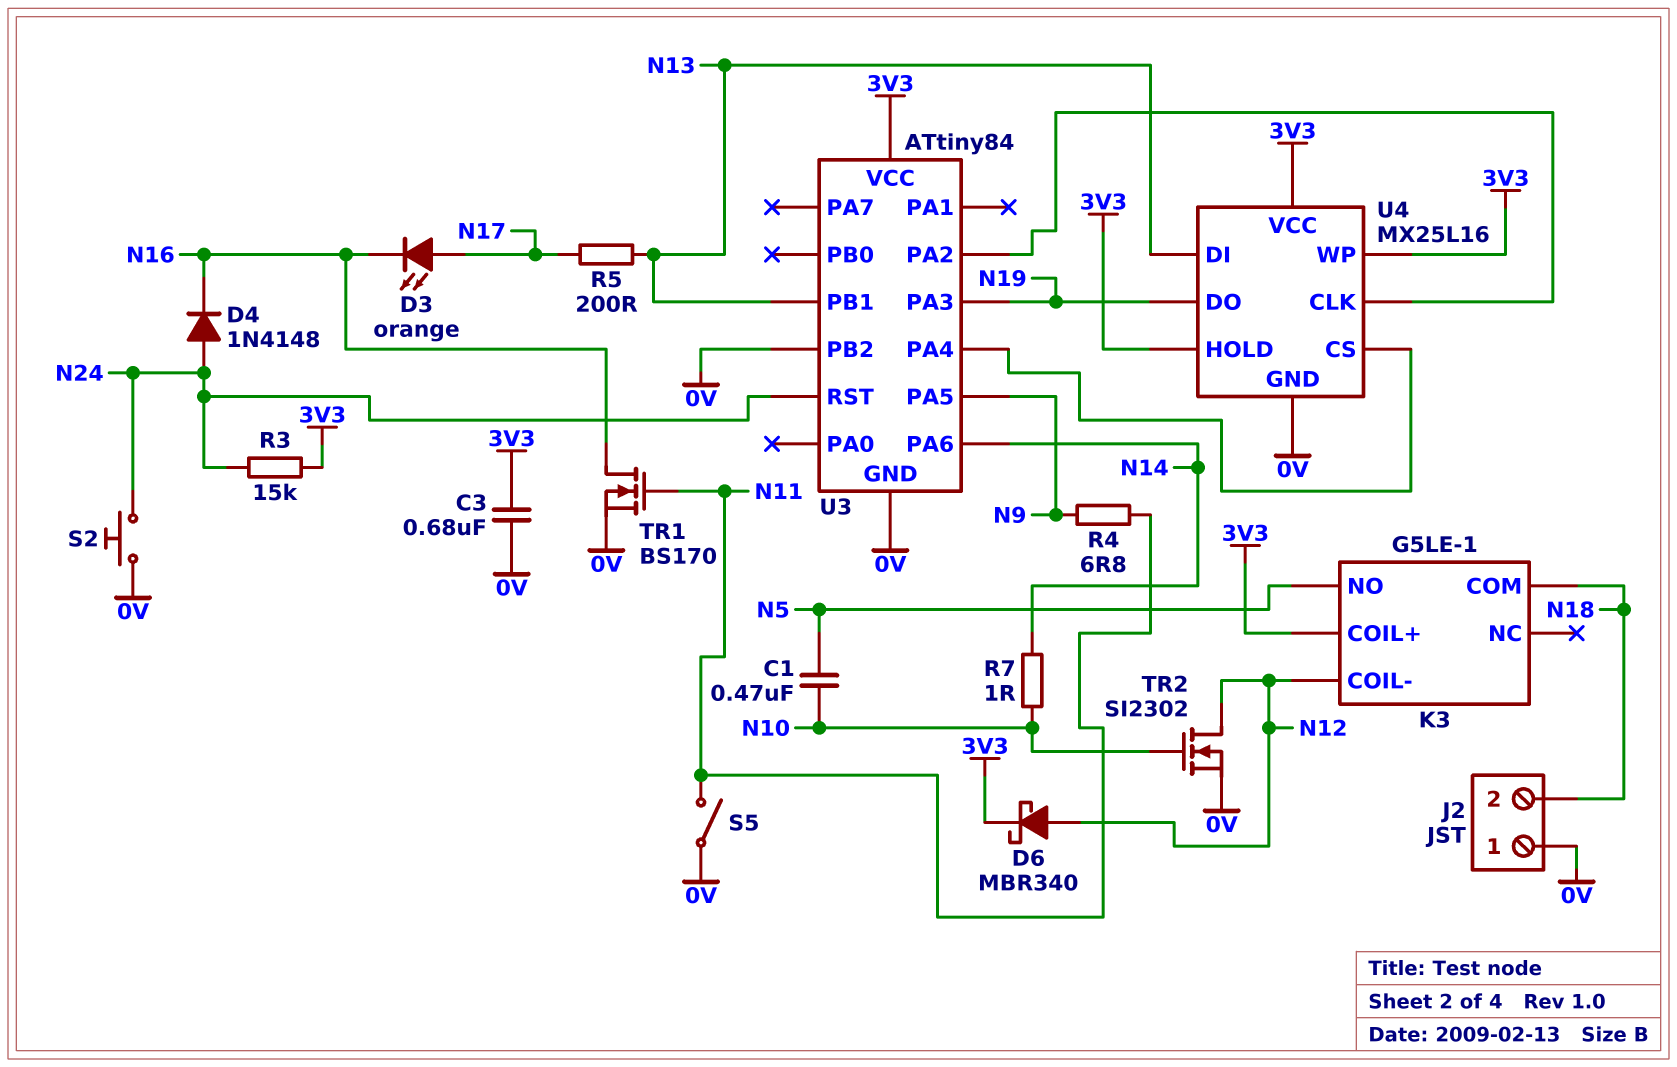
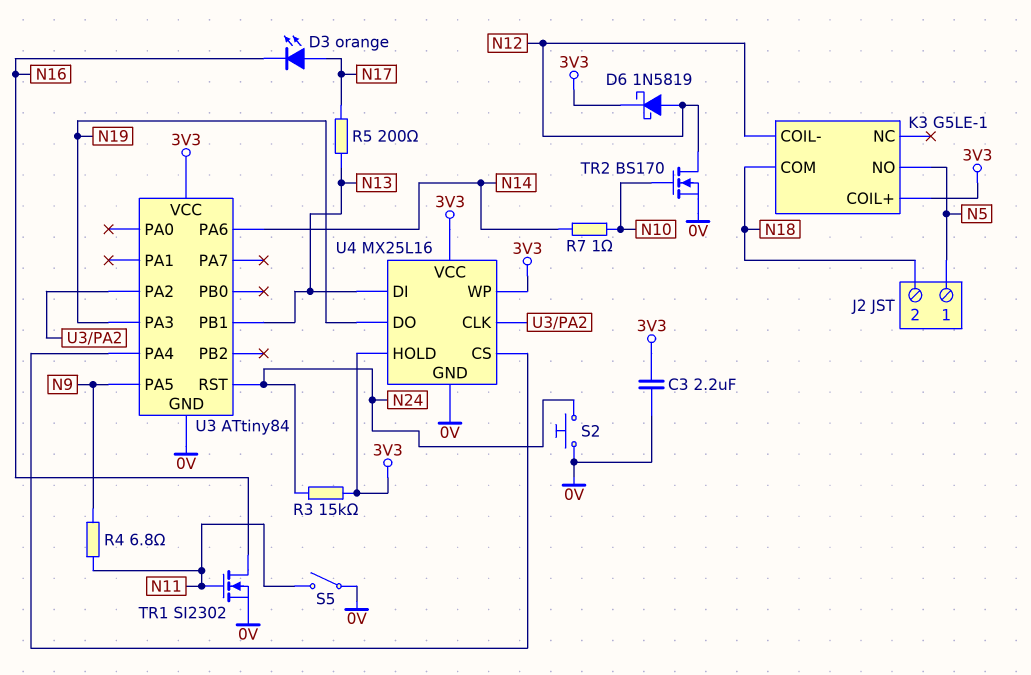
C1: 470nF (N5, N10) -> none
C3: 680nF (0V, 3V3) -> 2.2uF (0V, 3V3)
D4: diode 1N4148 (A N24, K N16) -> none
D6: schottky MBR340 (A N12, K 3V3) -> schottky 1N5819 (A N12, K 3V3)
J2 pin 1: 0V -> N5
TR1: NMOS BS170 (G N11, D N16, S 0V) -> NMOS SI2302 (G N11, D N16, S 0V)
TR2: NMOS SI2302 (G N10, D N12, S 0V) -> NMOS BS170 (G N10, D N12, S 0V)
U3 pin PB2: 0V -> none

